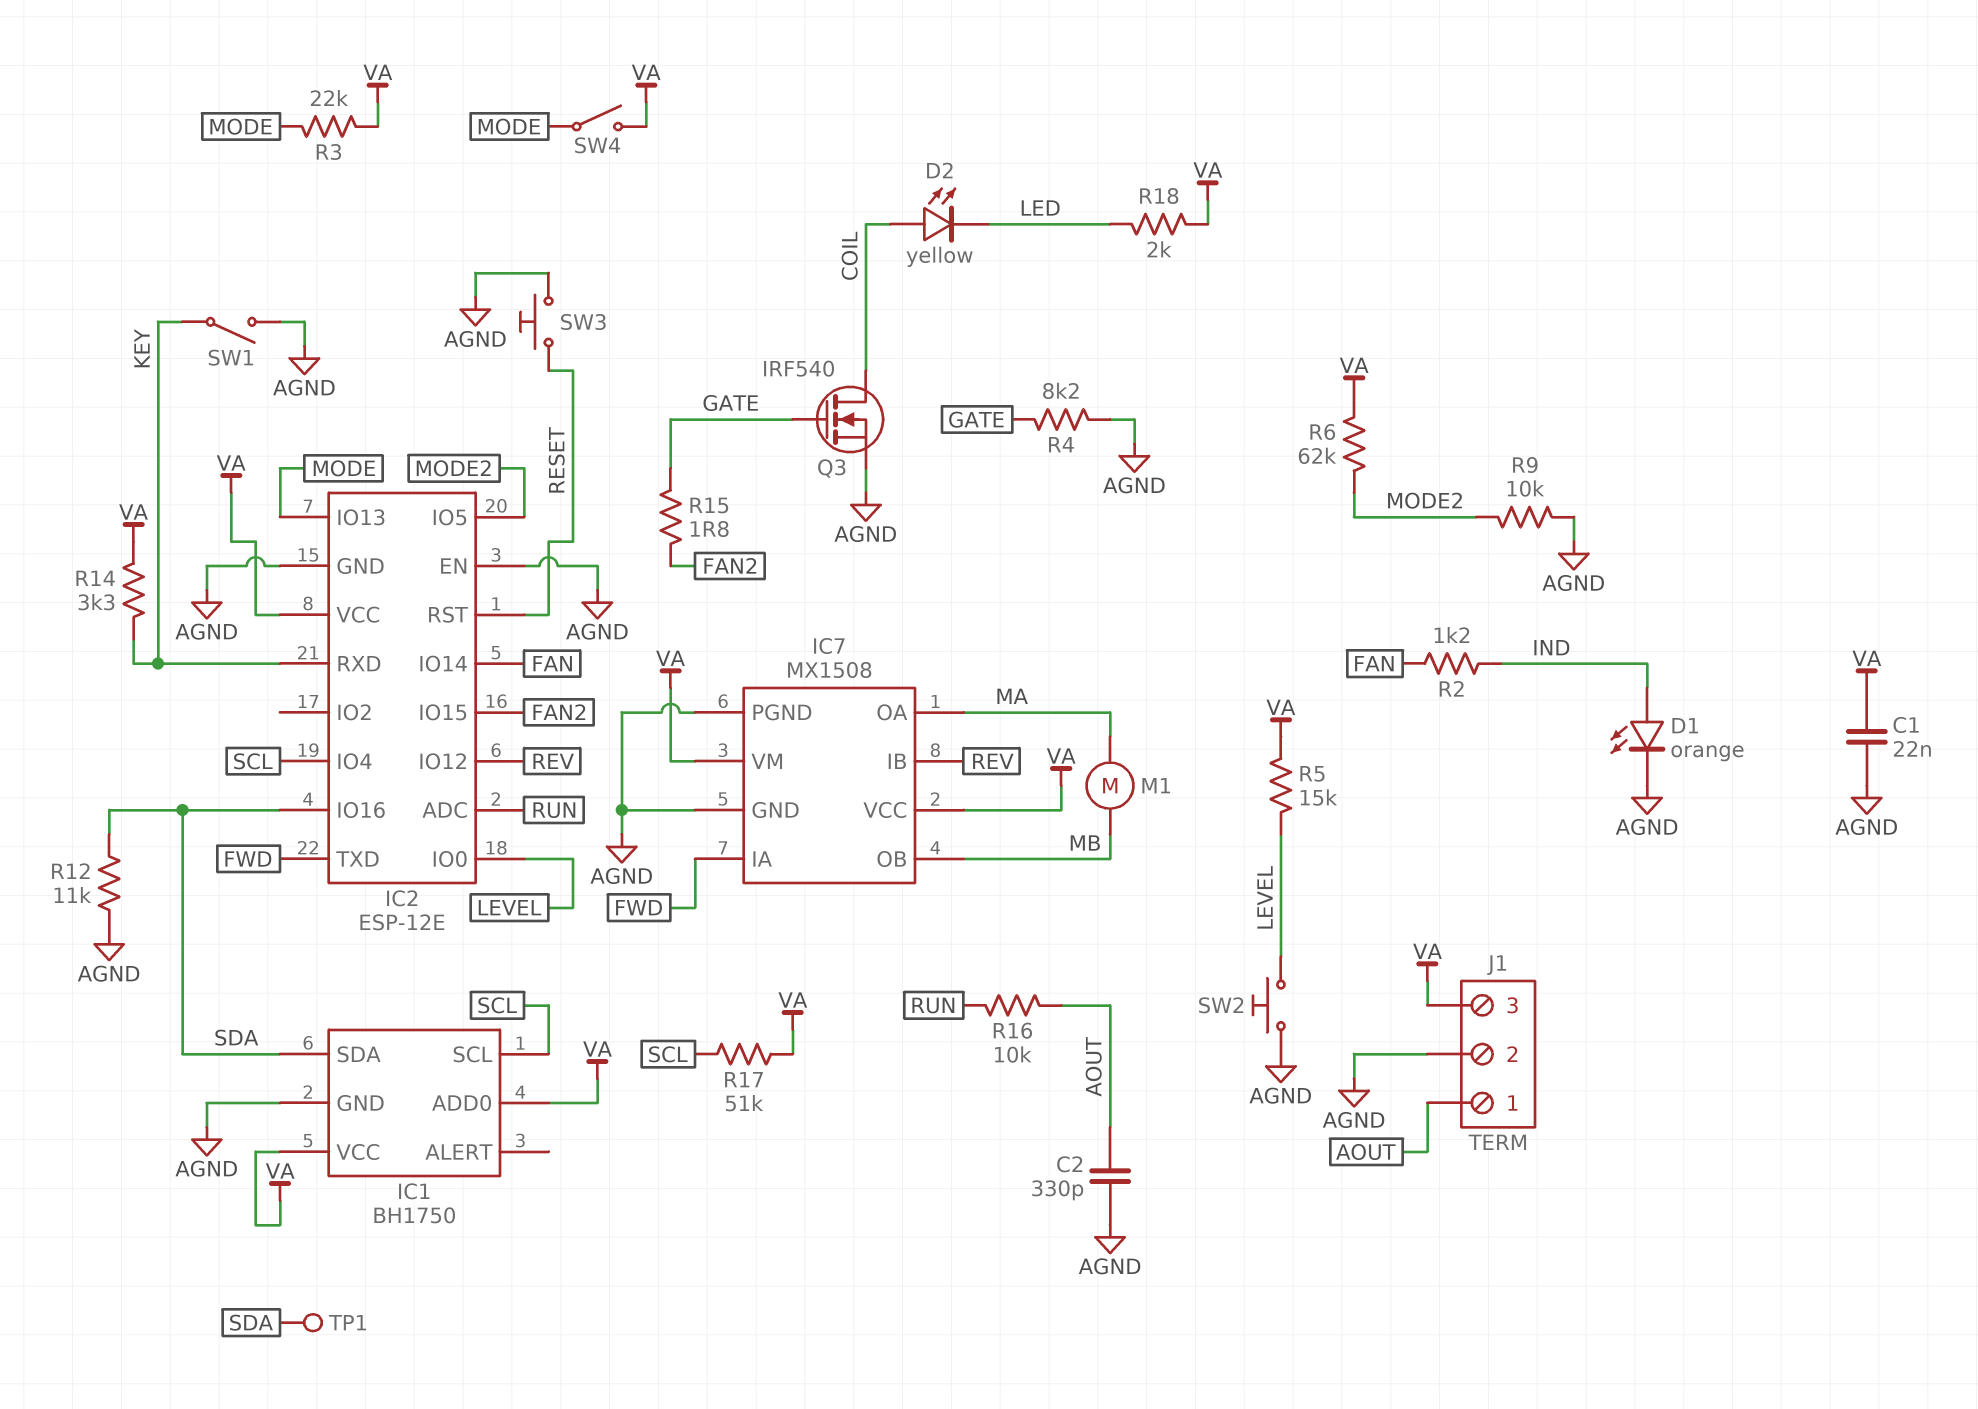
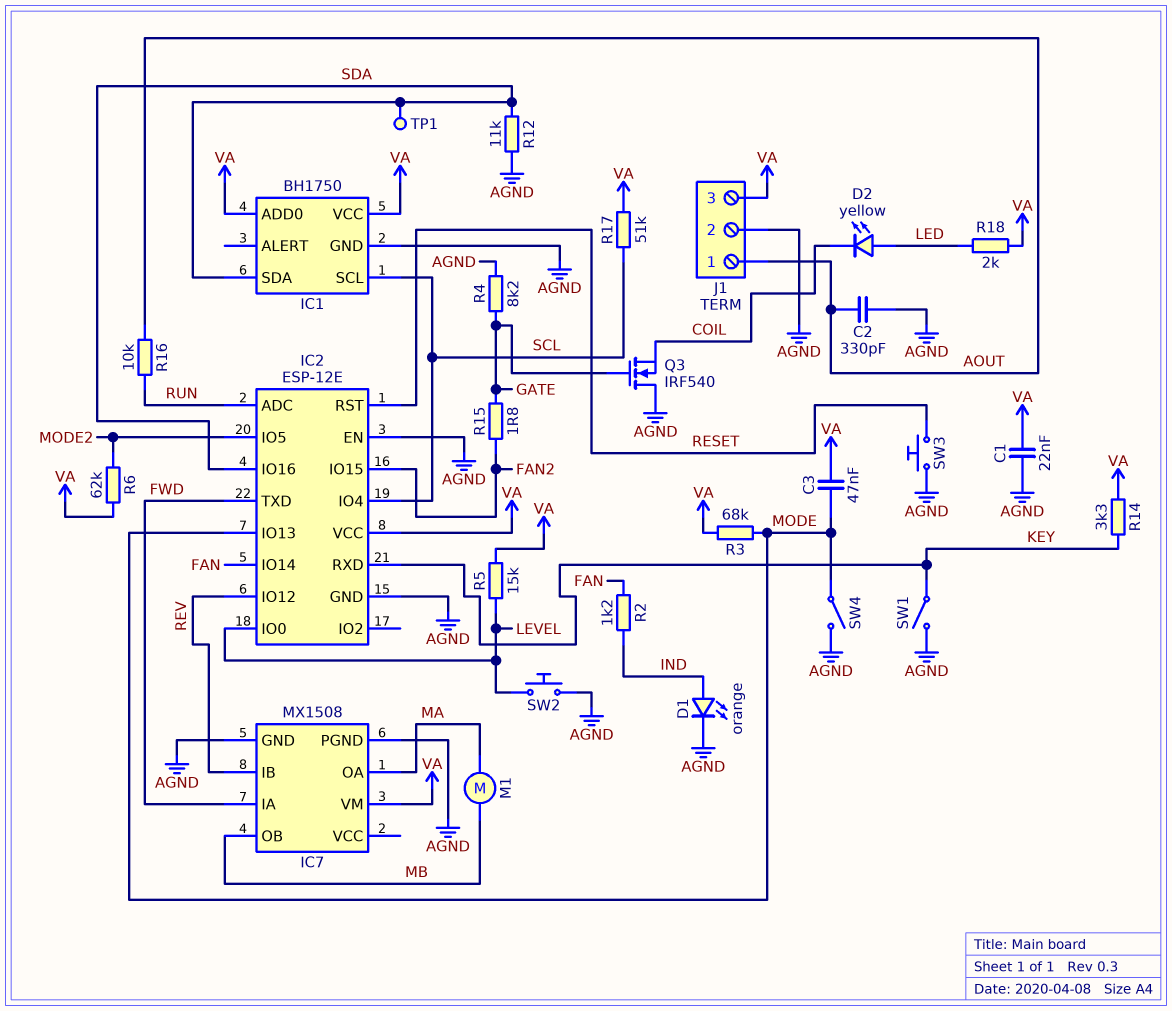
C3: none -> 47nF (MODE, VA)
D2: LED yellow (A COIL, K LED) -> LED yellow (A LED, K COIL)
IC7 pin VCC: VA -> none
Q3: NMOS IRF540 (G GATE, D COIL, S AGND) -> NMOS IRF540 (G GATE, D AGND, S COIL)
R3: 22k (MODE, VA) -> 68k (MODE, VA)
R9: 10k (AGND, MODE2) -> none
SW4: switch (MODE, VA) -> switch (AGND, MODE)

